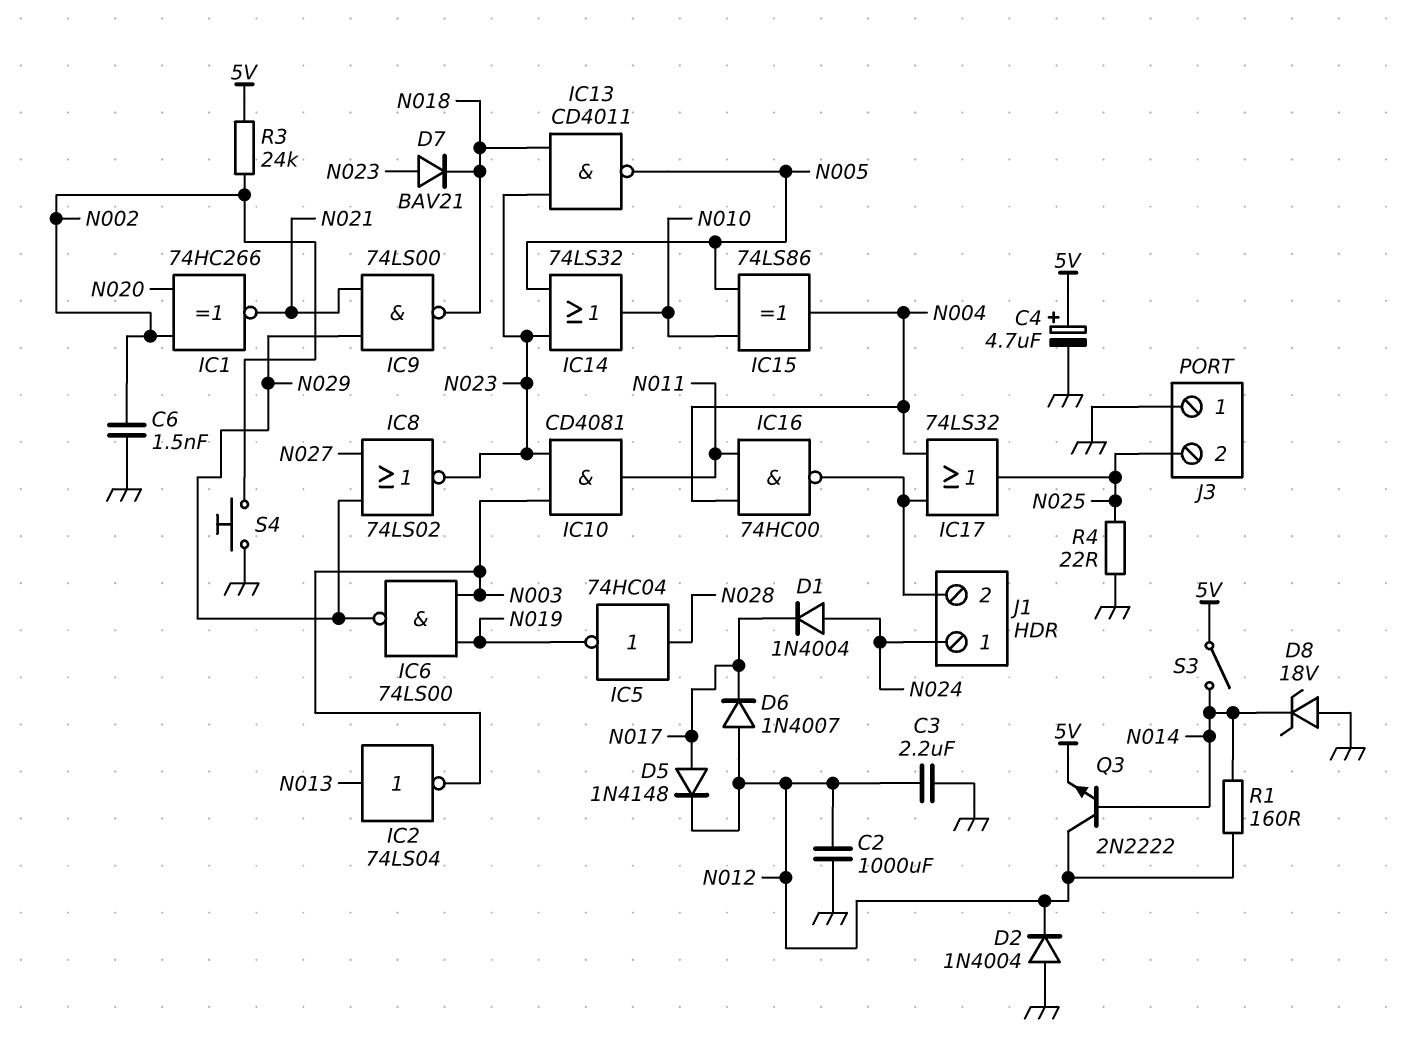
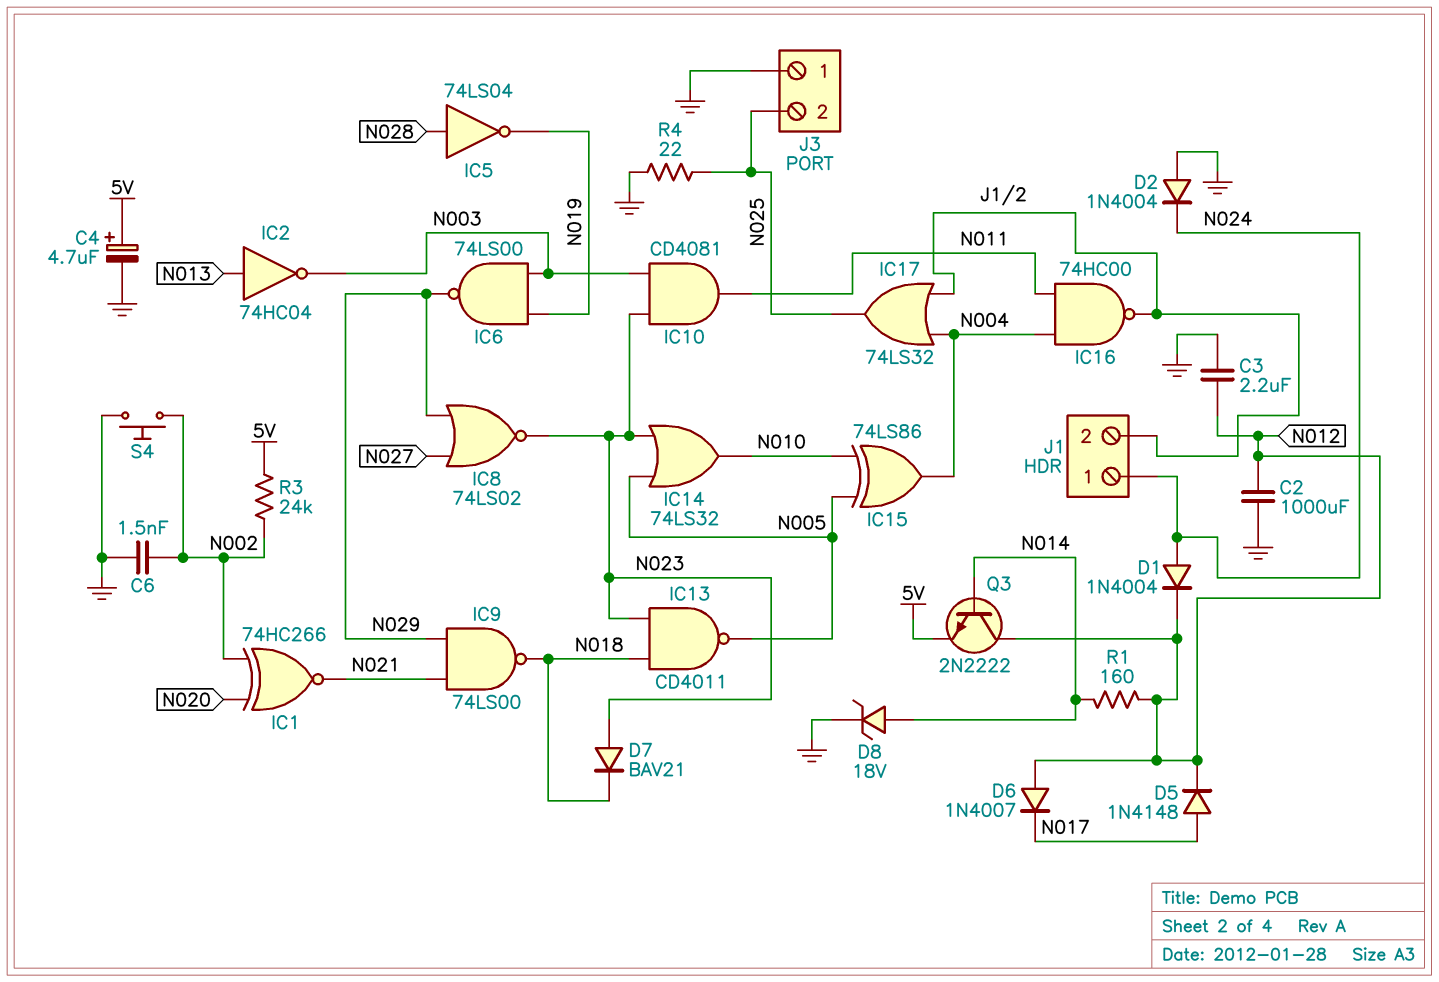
D1: diode 1N4004 (A N024, K N017) -> diode 1N4004 (A N024, K N012)
D2: diode 1N4004 (A GND, K N012) -> diode 1N4004 (A GND, K N024)
D8: zener 18V (A GND, K N014) -> zener 18V (A N014, K GND)
IC2: NOT 74LS04 (in N013, out N003) -> NOT 74HC04 (in N013, out N003)
IC5: NOT 74HC04 (in N028, out N019) -> NOT 74LS04 (in N028, out N019)
S3: switch (5V, N014) -> none

